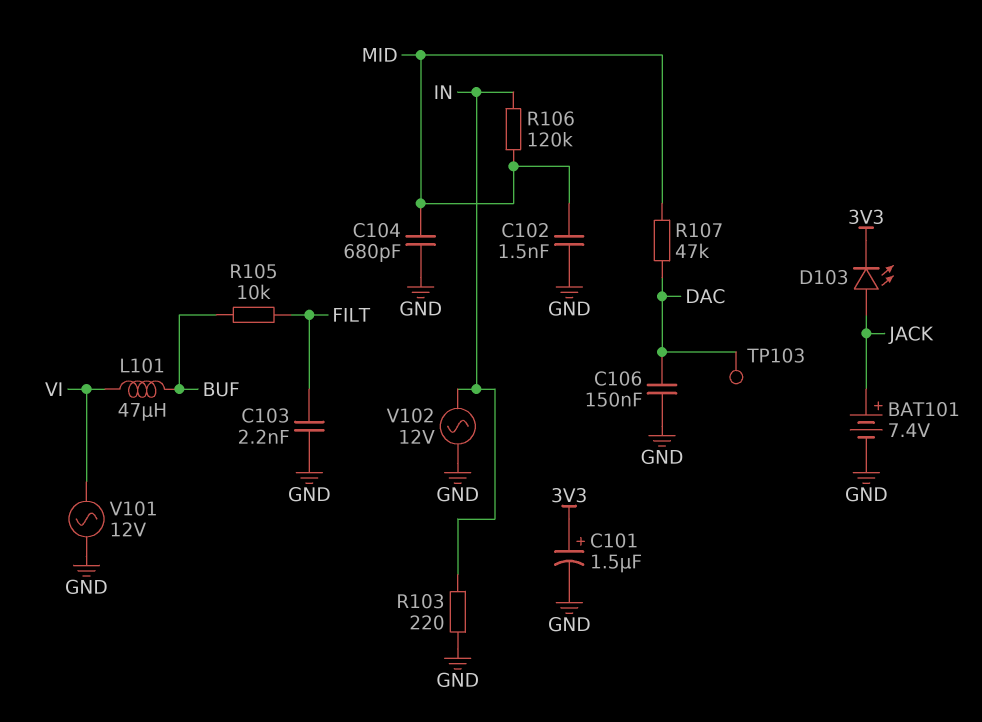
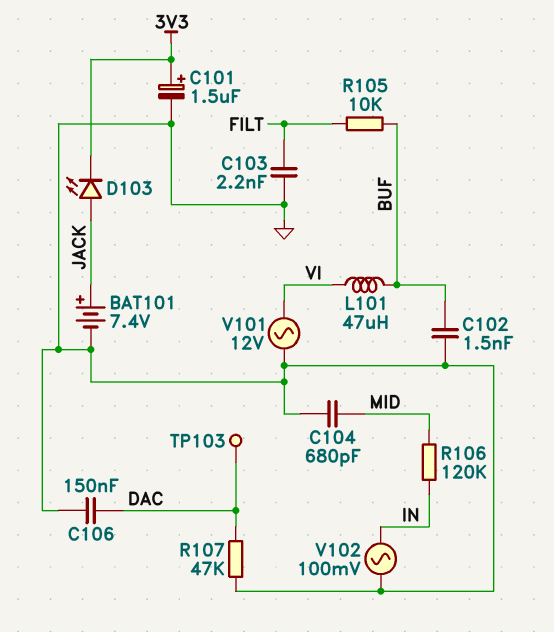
C102: 1.5nF (GND, MID) -> 1.5nF (BUF, GND)
R103: 220 (GND, IN) -> none
R107: 47k (DAC, MID) -> 47k (DAC, GND)
V102: AC 12V (GND, IN) -> AC 100mV (GND, IN)

